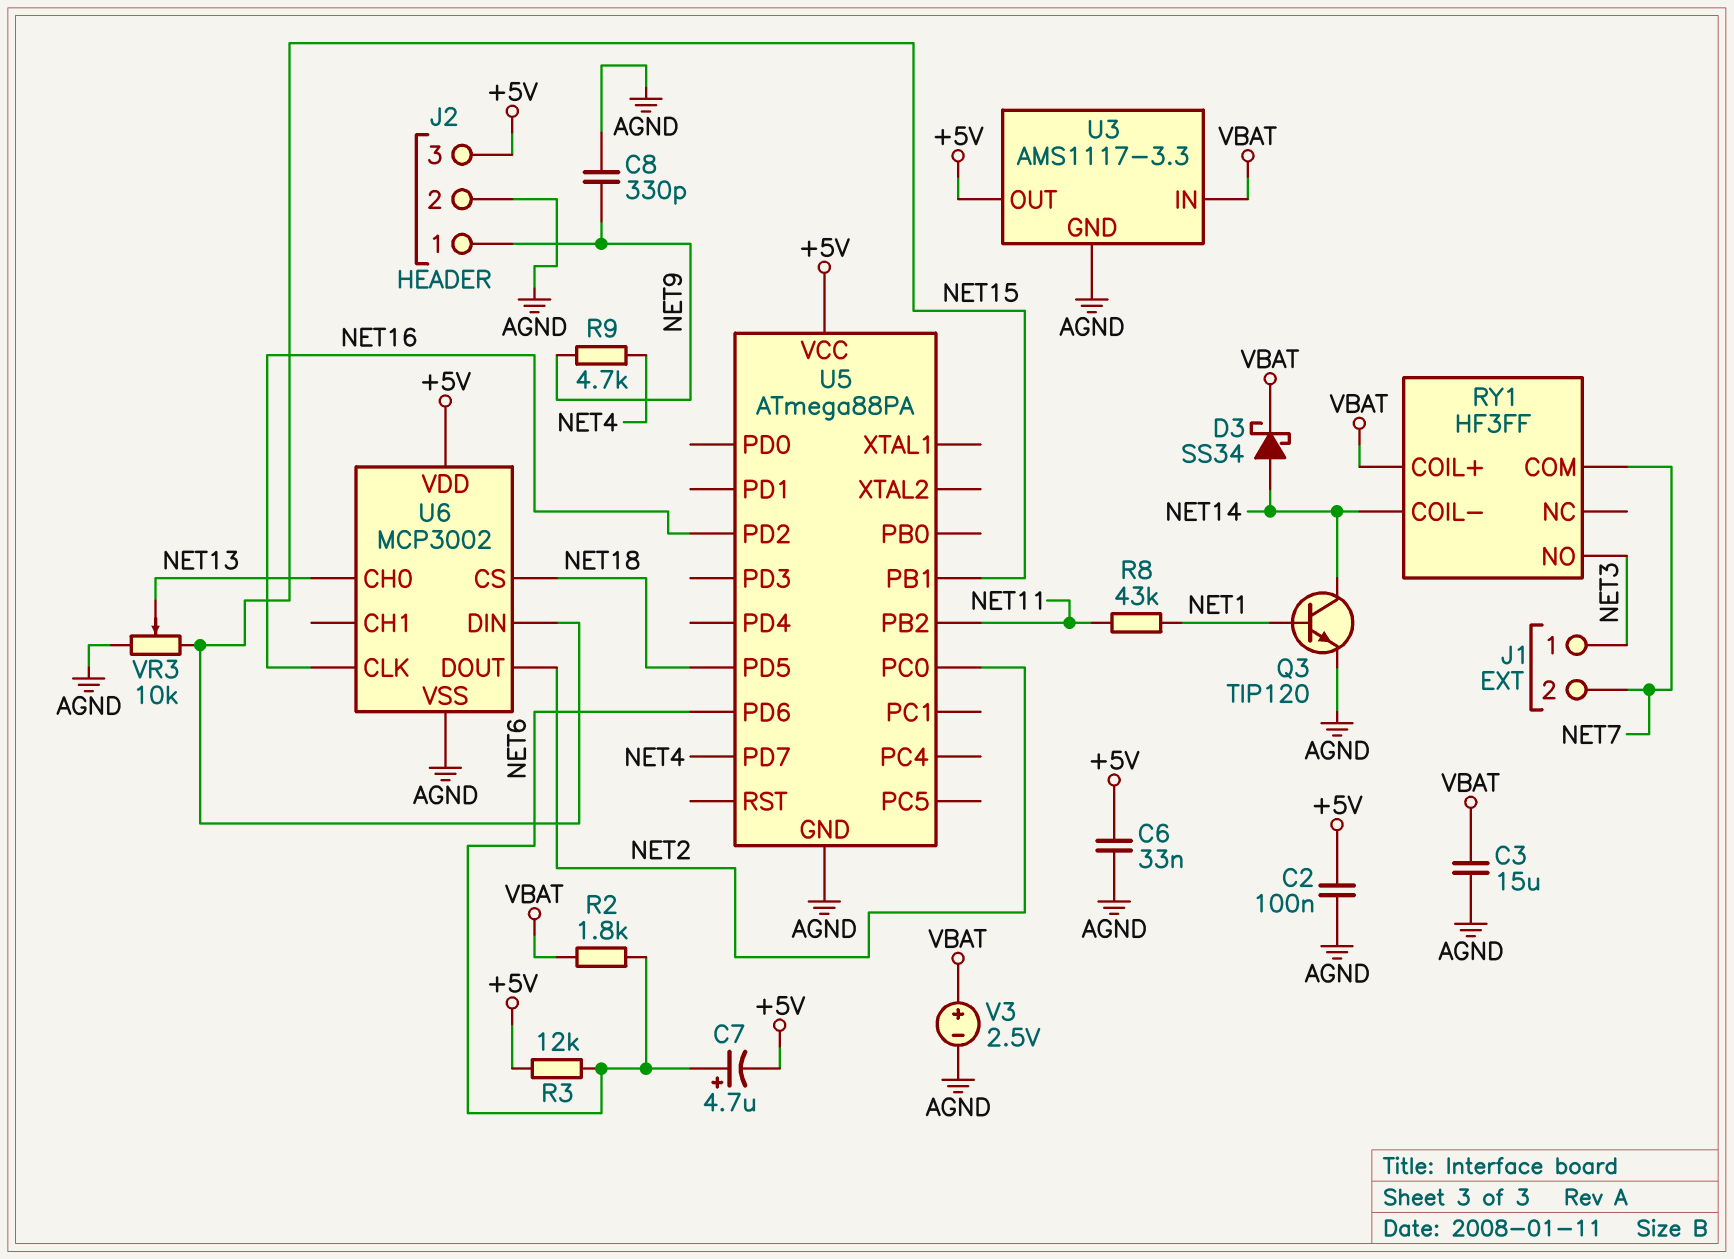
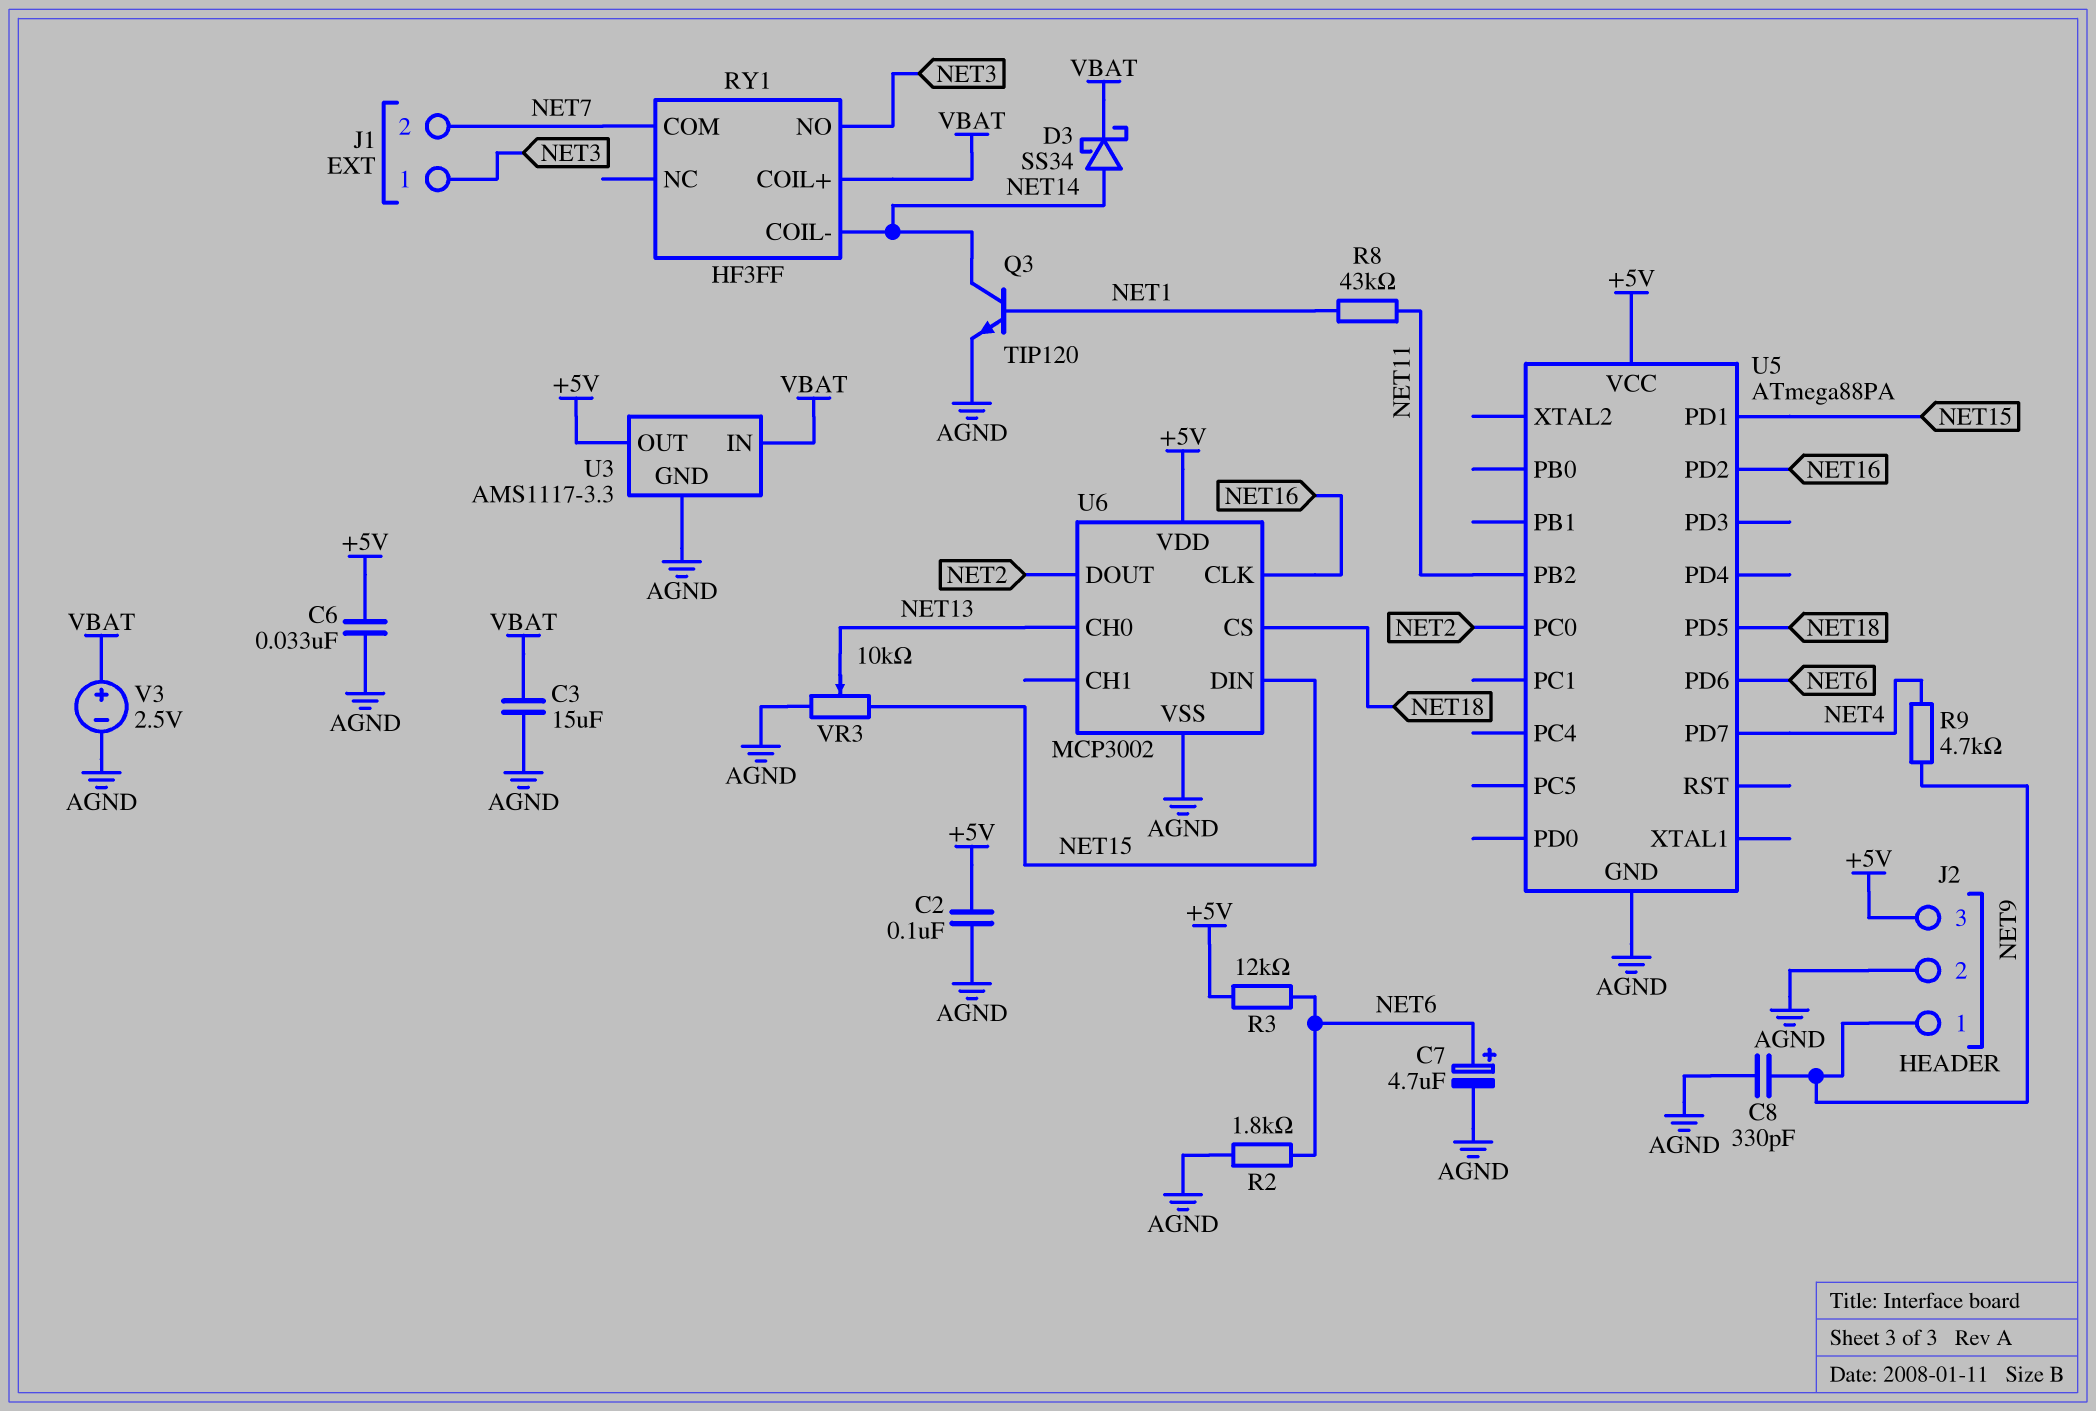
C7: 4.7uF (plus NET6, minus +5V) -> 4.7uF (plus NET6, minus AGND)
R2: 1.8k (NET6, VBAT) -> 1.8k (AGND, NET6)
U5 pin PB1: NET15 -> none
U5 pin PD1: none -> NET15

